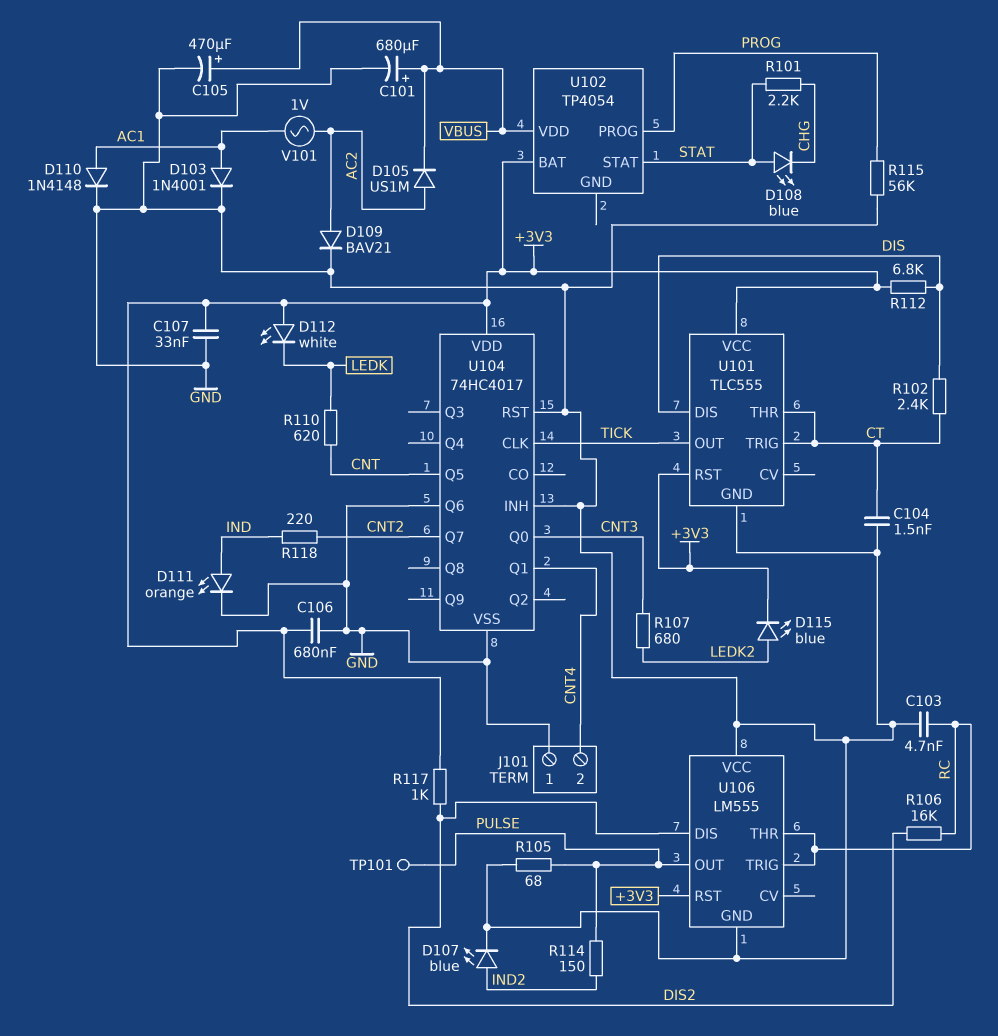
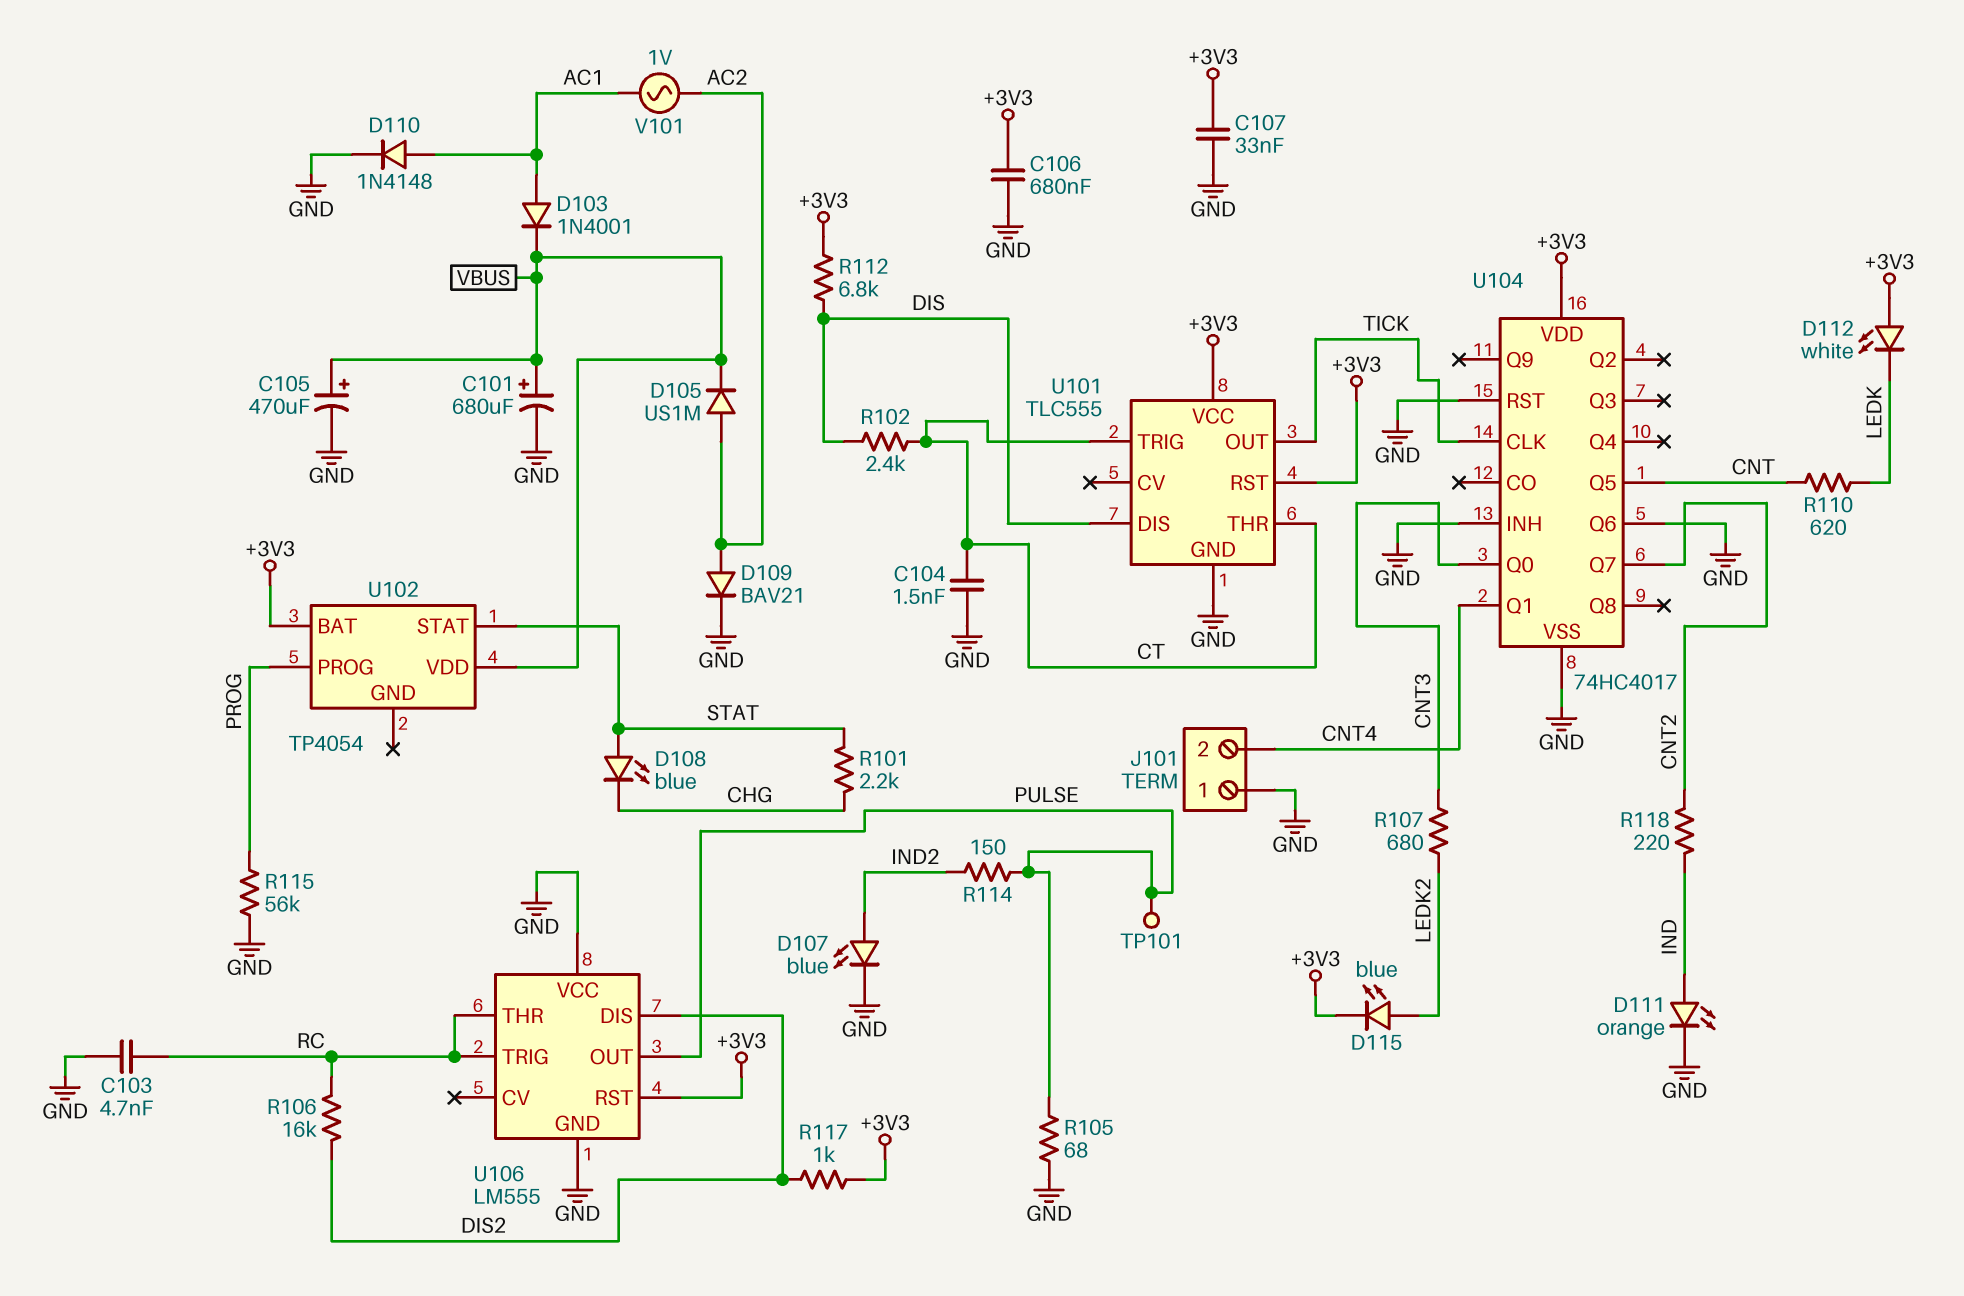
D103: diode 1N4001 (A AC1, K GND) -> diode 1N4001 (A AC1, K VBUS)

